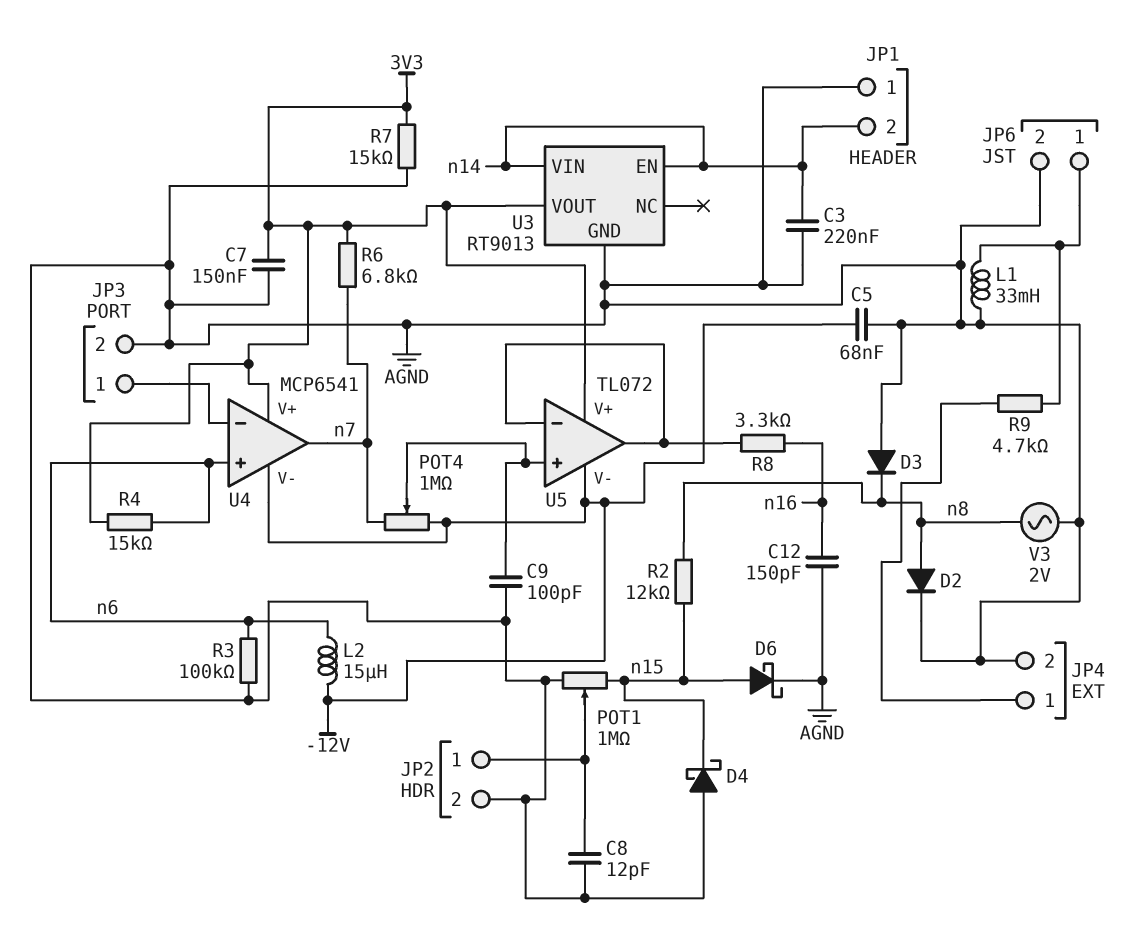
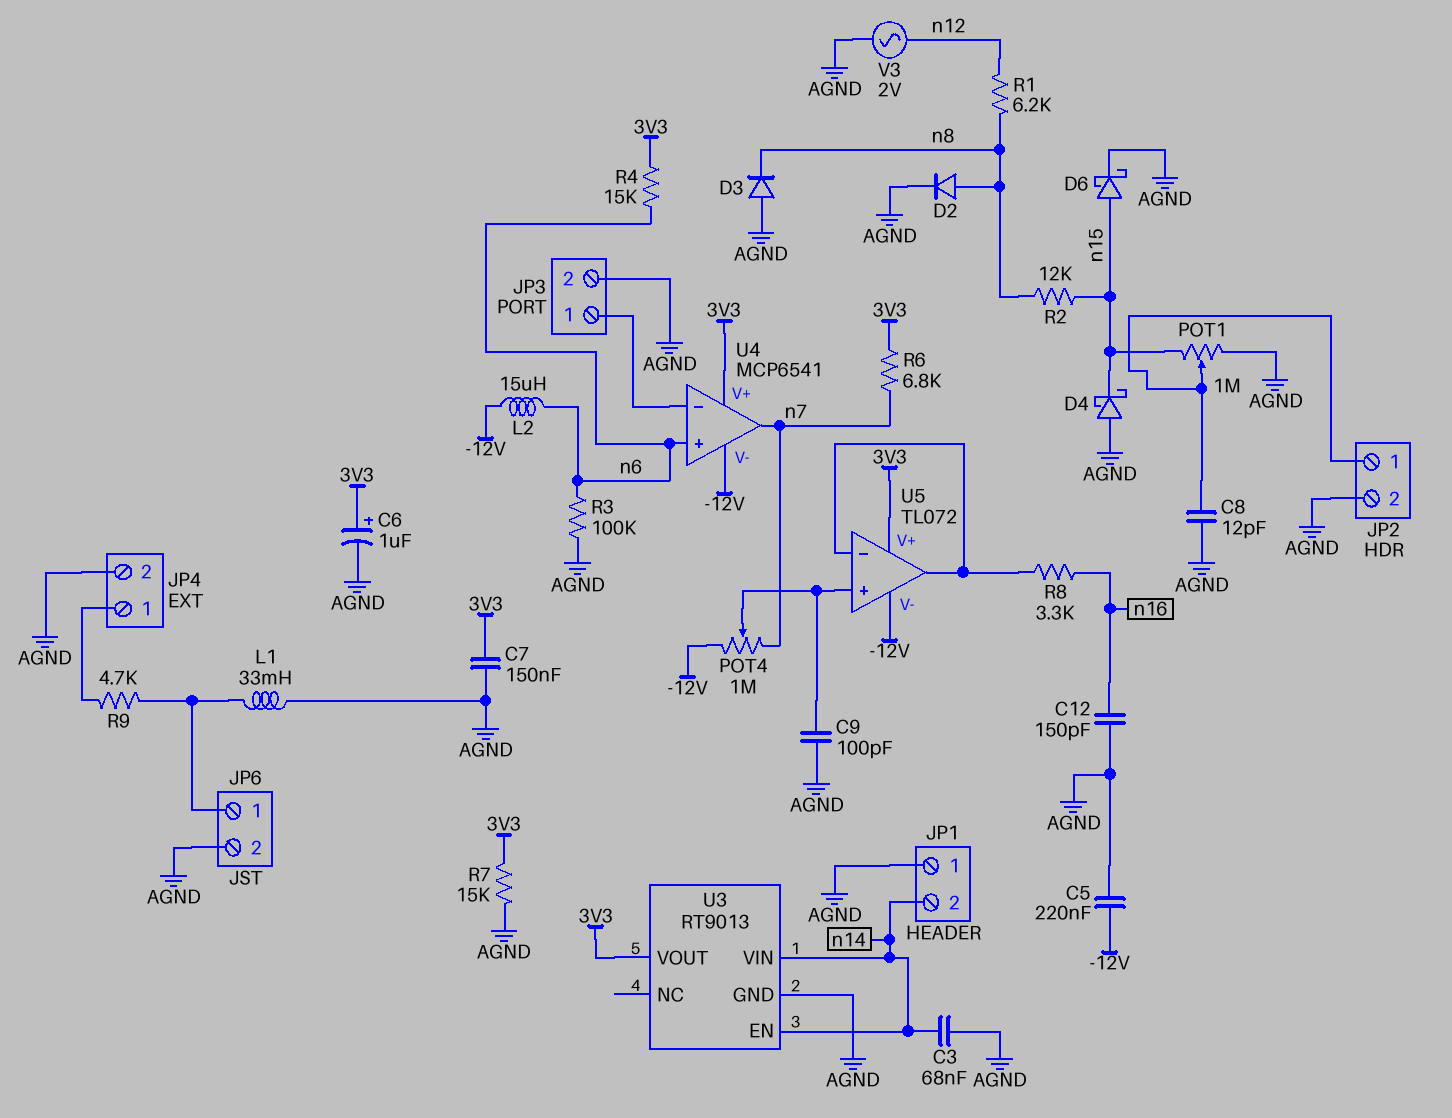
C3: 220nF (AGND, n14) -> 68nF (AGND, n14)
C5: 68nF (-12V, AGND) -> 220nF (-12V, AGND)
C6: none -> 1uF (plus 3V3, minus AGND)
R1: none -> 6.2k (n8, n12)
V3: AC 2V (AGND, n8) -> AC 2V (AGND, n12)

